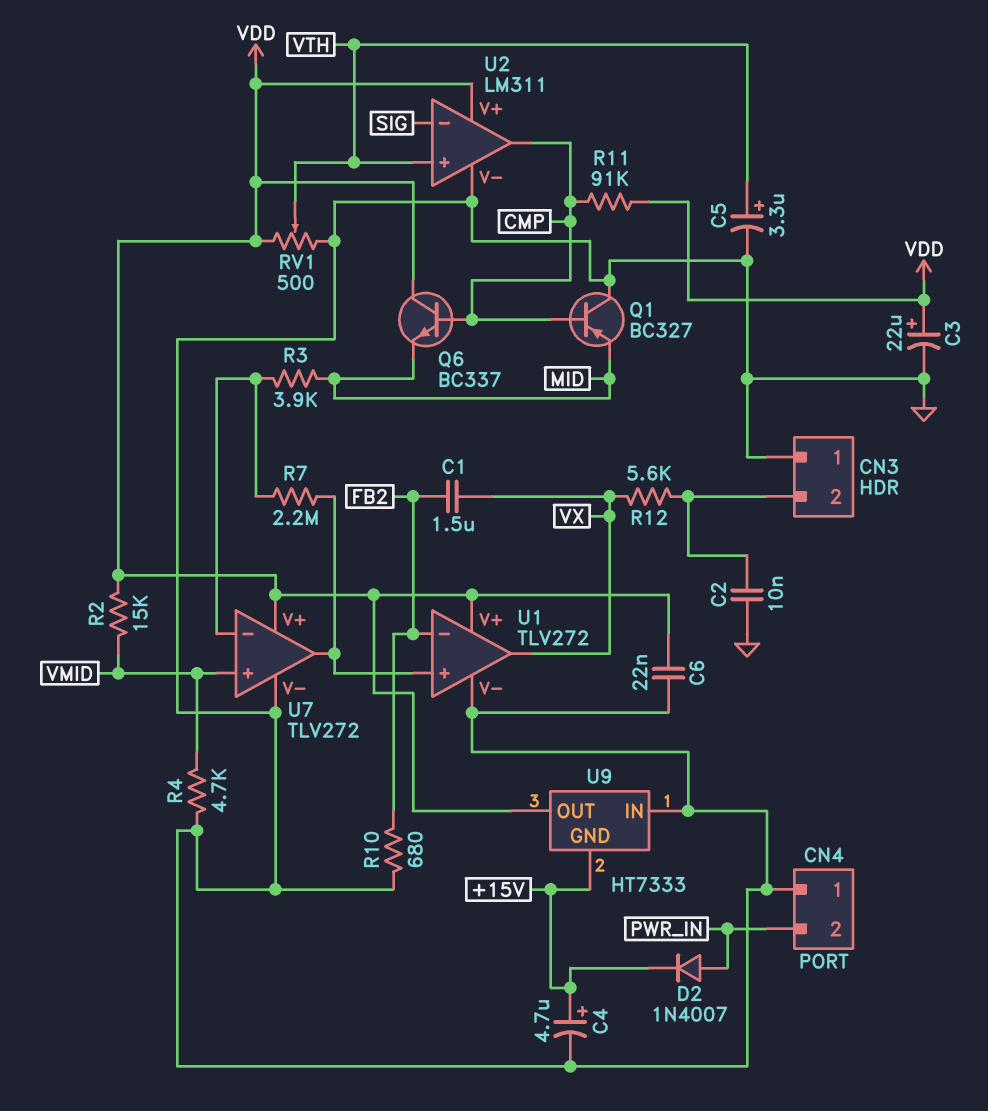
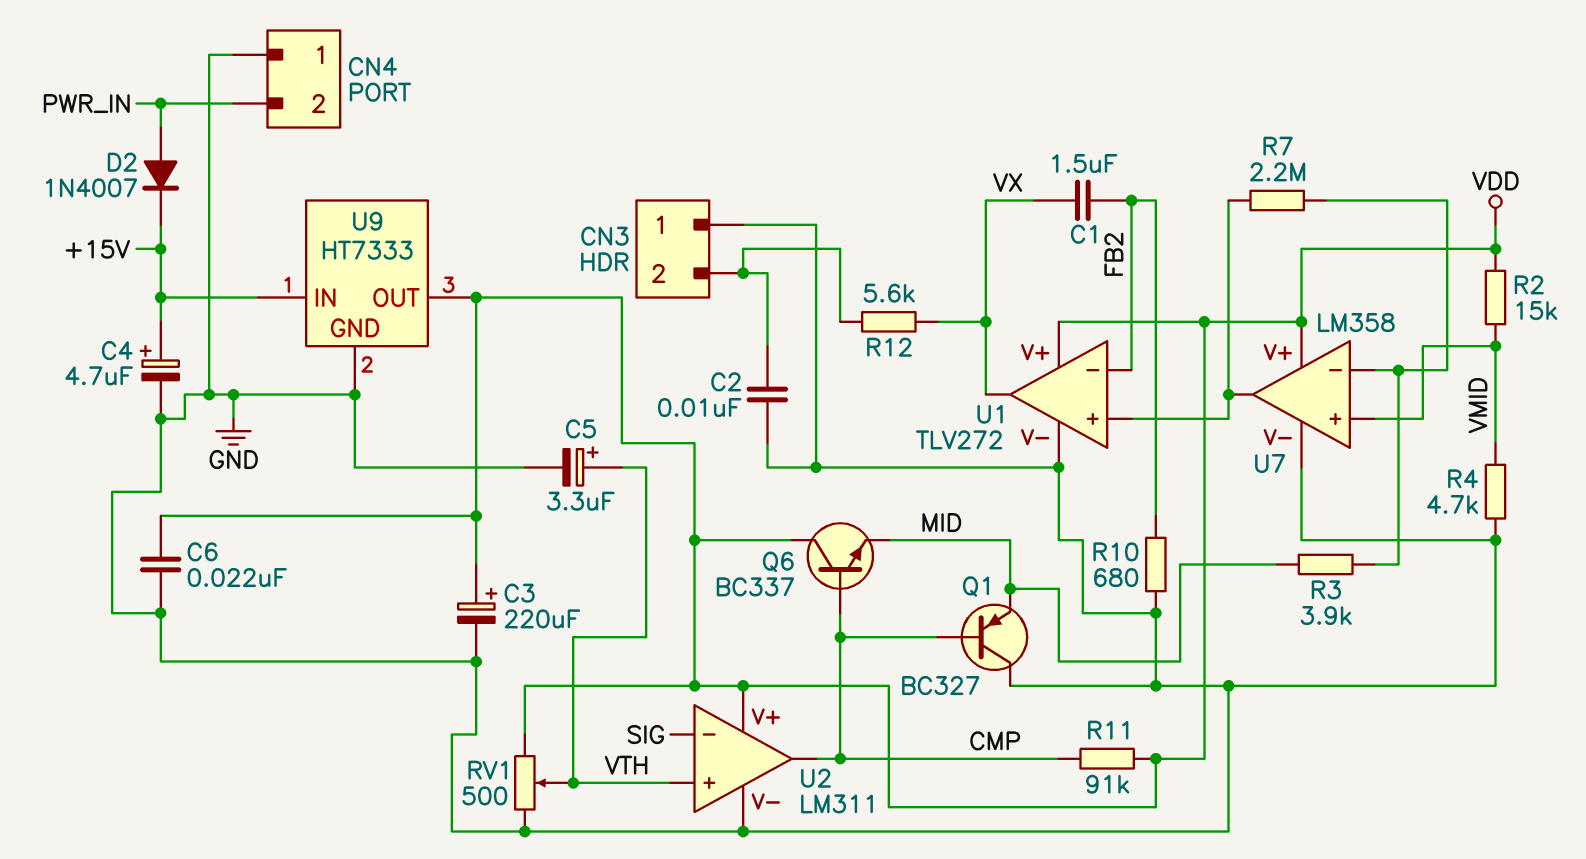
C3: 22uF (plus VDD, minus GND) -> 220uF (plus VDD, minus GND)
U7: TLV272 -> LM358
U9 pin GND: +15V -> GND
U9 pin IN: GND -> +15V

